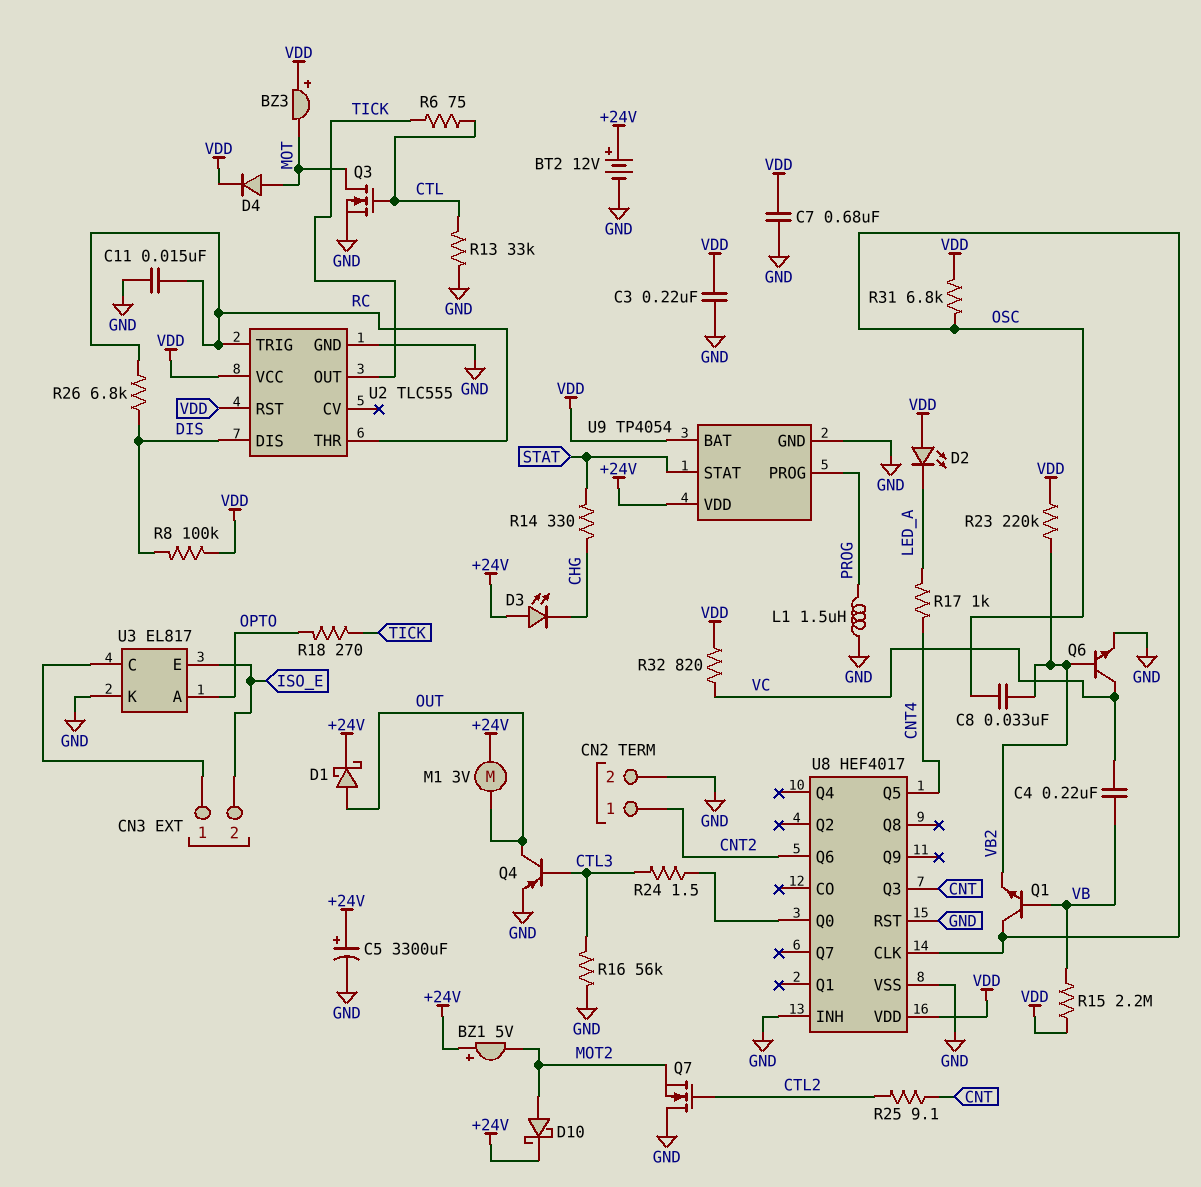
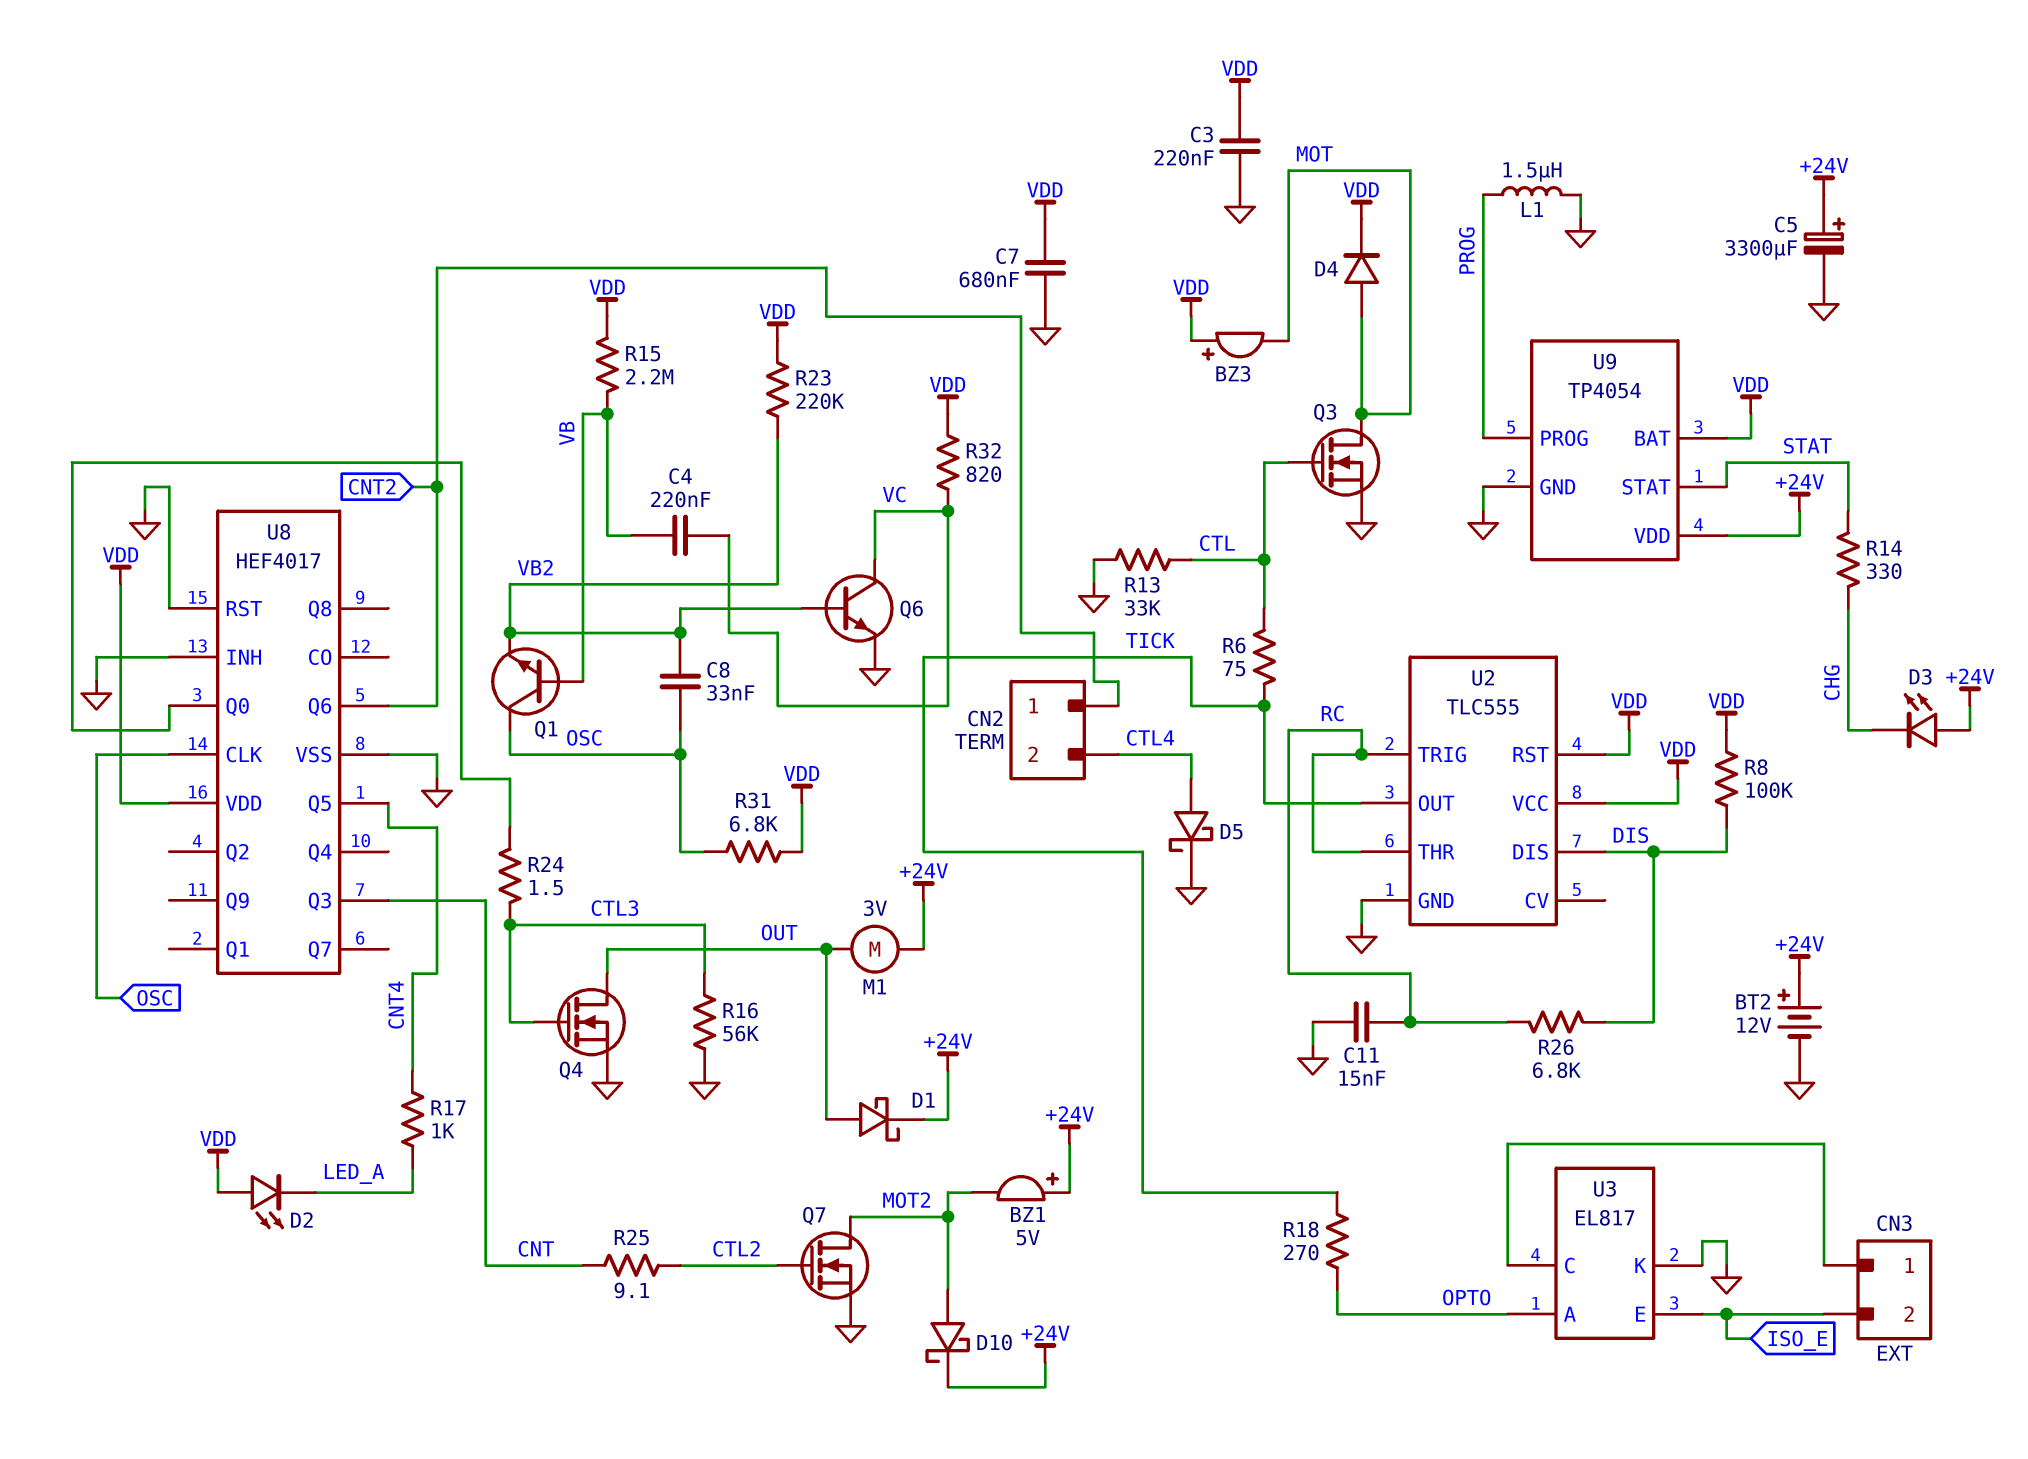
CN2 pin 2: GND -> CTL4
D5: none -> schottky (A CTL4, K GND)
Q4: PNP (B CTL3, C OUT, E GND) -> NMOS (G CTL3, D OUT, S GND)
Q7: NMOS (G CTL2, D GND, S MOT2) -> NMOS (G CTL2, D MOT2, S GND)

